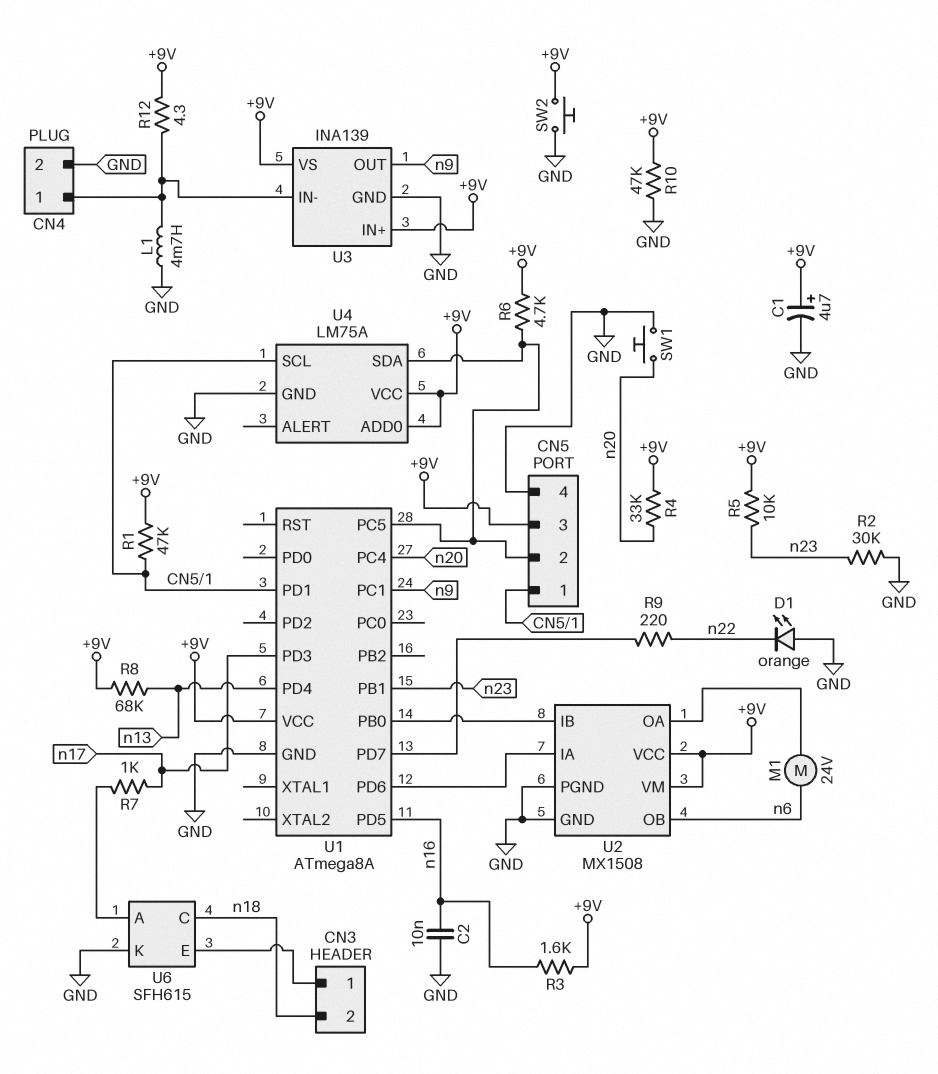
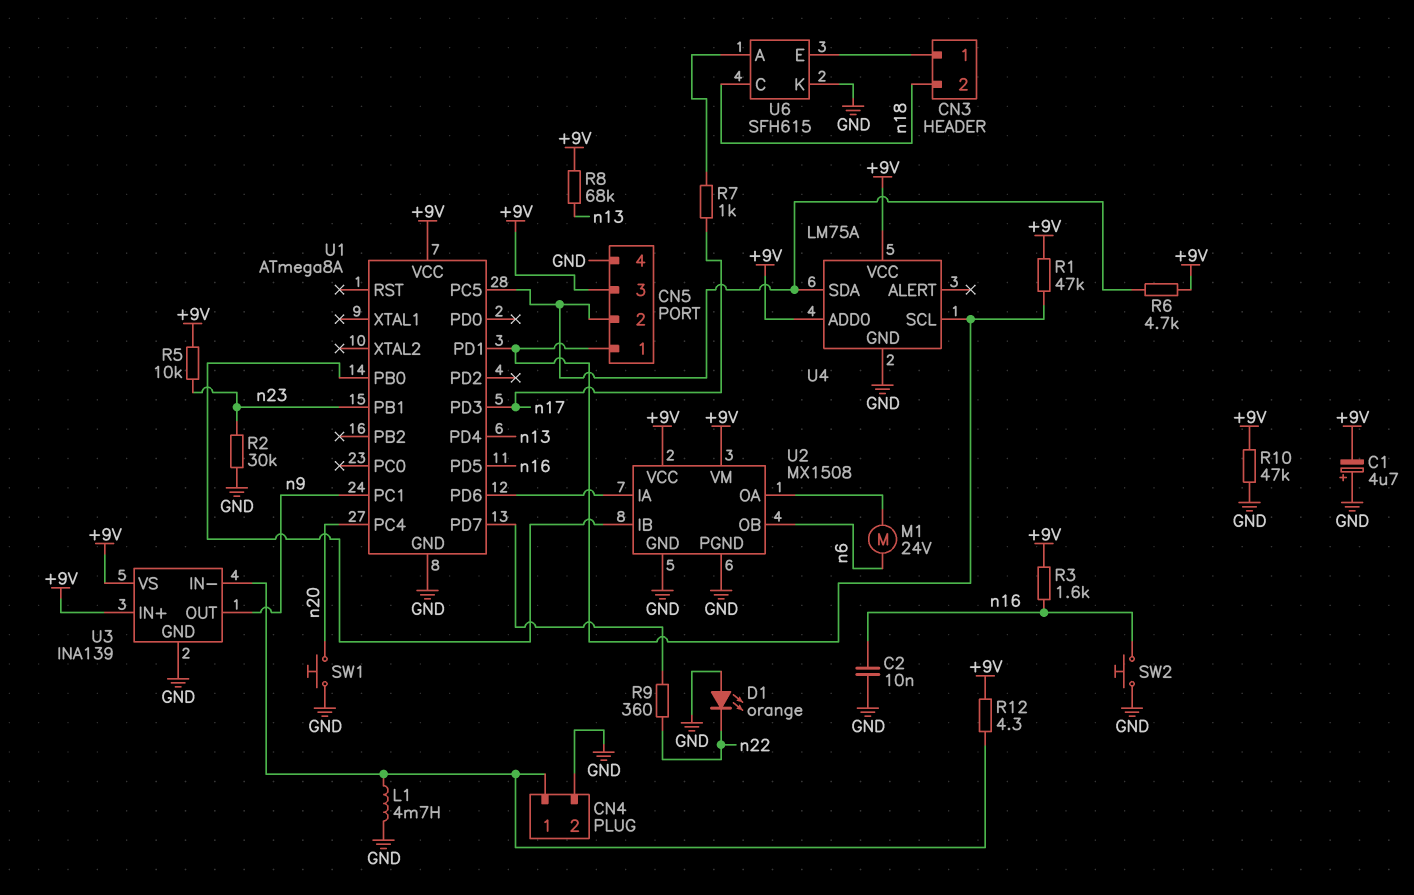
C1: 4.7uF (plus +9V, minus GND) -> 4.7uF (plus GND, minus +9V)
R4: 33k (+9V, n20) -> none
R9: 220 (U1/PD7, n22) -> 360 (U1/PD7, n22)
SW2: button (+9V, GND) -> button (GND, n16)

